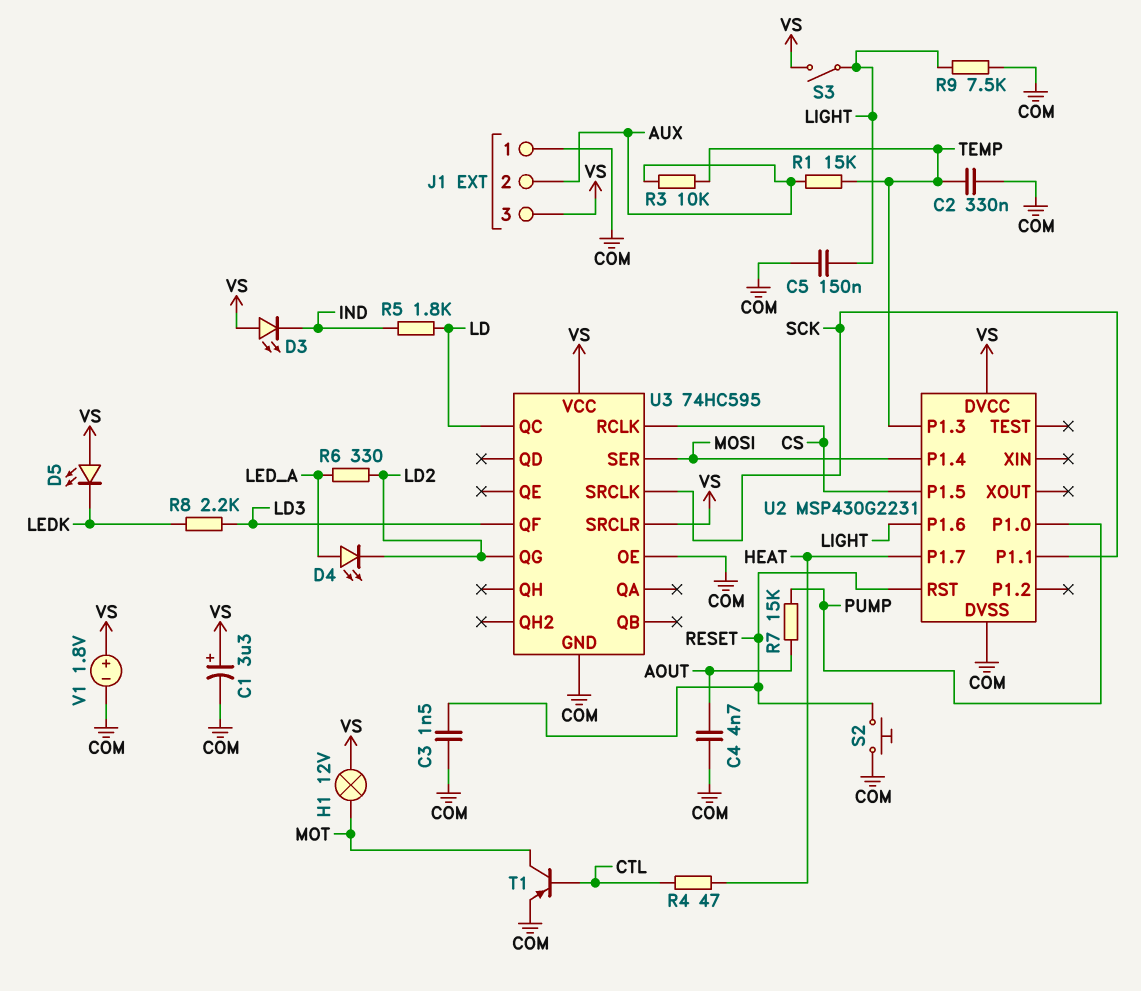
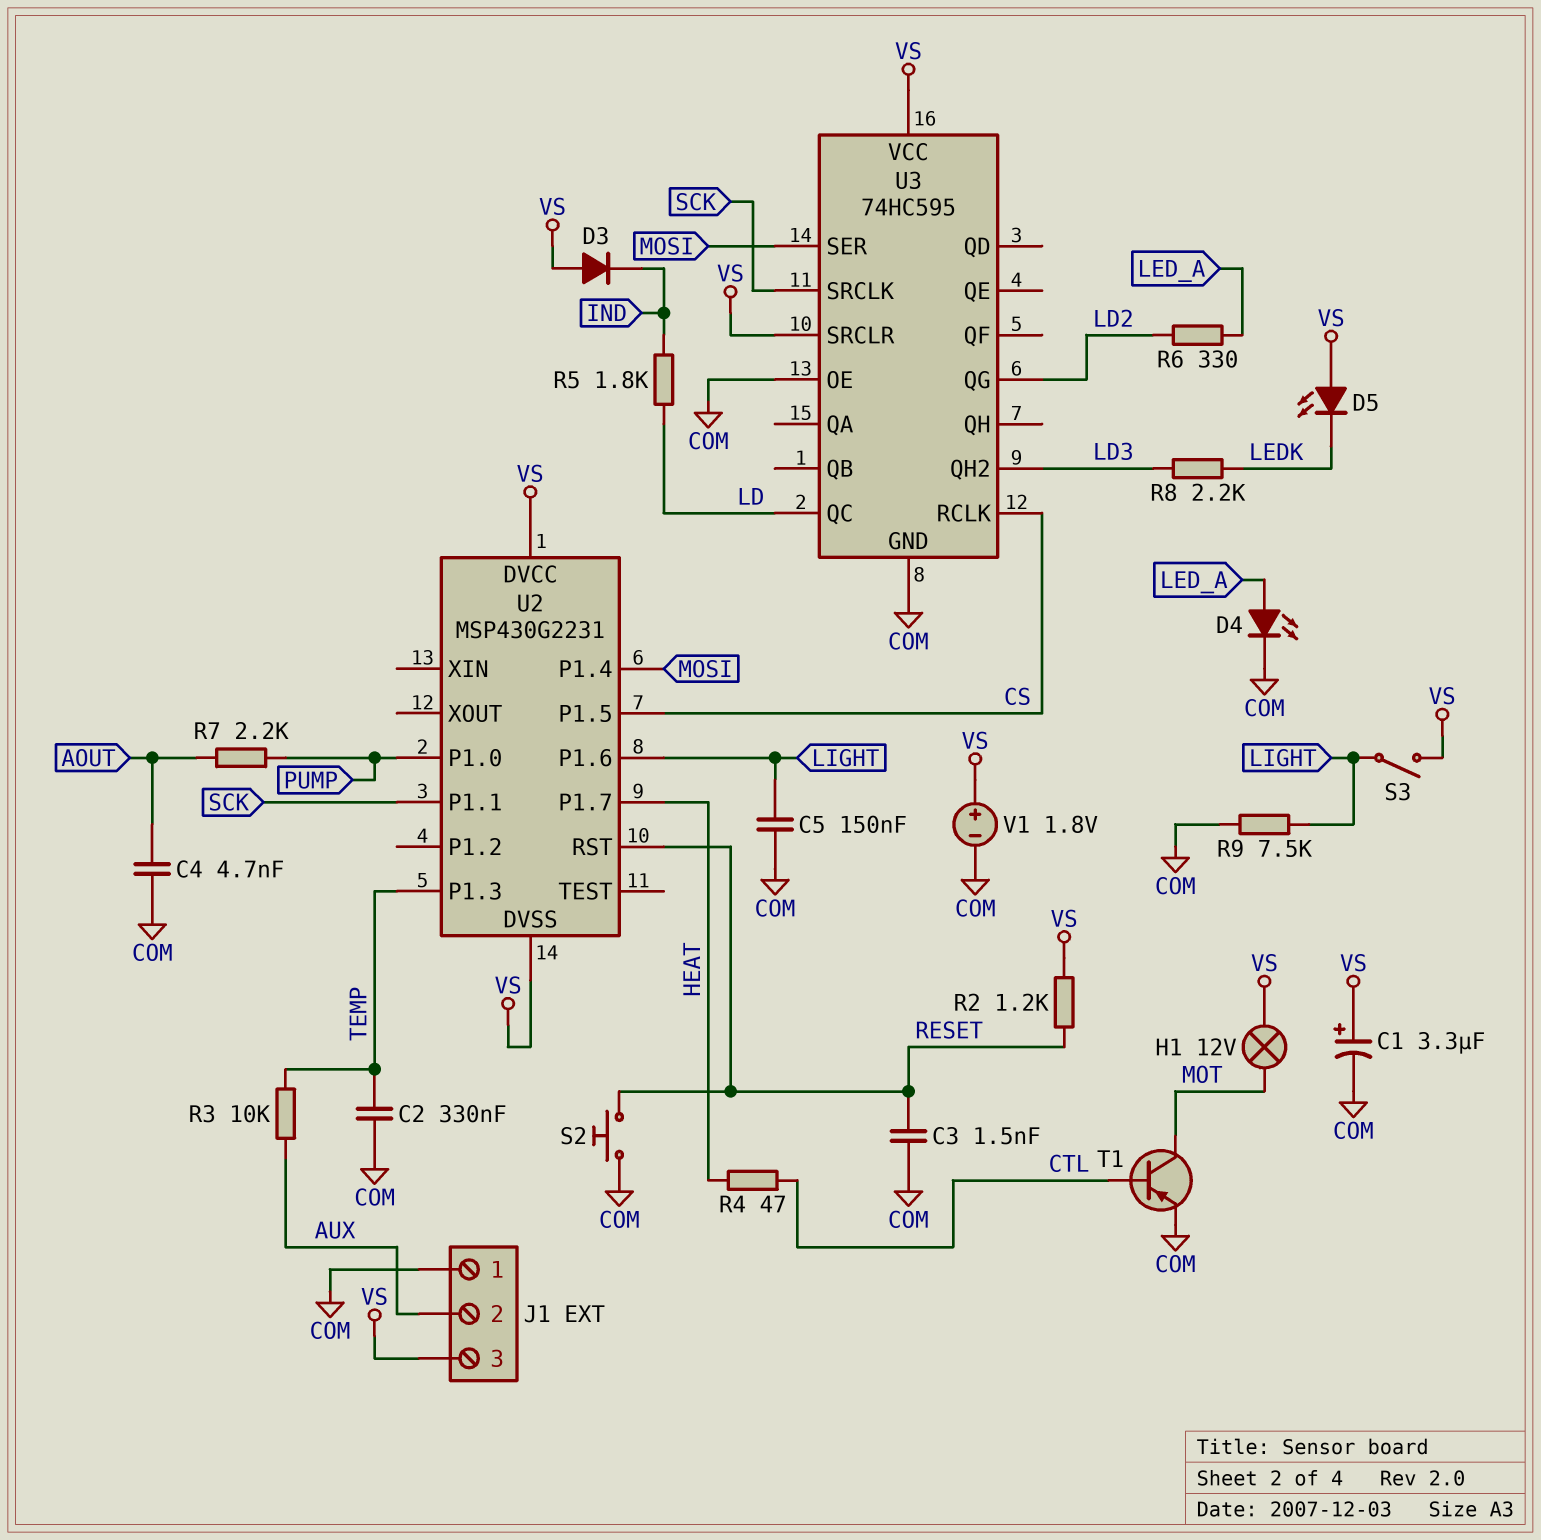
D3: LED (A VS, K IND) -> diode (A VS, K IND)
D4: LED (A LED_A, K LD2) -> LED (A LED_A, K COM)
R1: 15k (AUX, TEMP) -> none
R2: none -> 1.2k (RESET, VS)
R7: 15k (AOUT, PUMP) -> 2.2k (AOUT, PUMP)
U2 pin DVSS: COM -> VS
U3 pin QF: LD3 -> none
U3 pin QH2: none -> LD3

